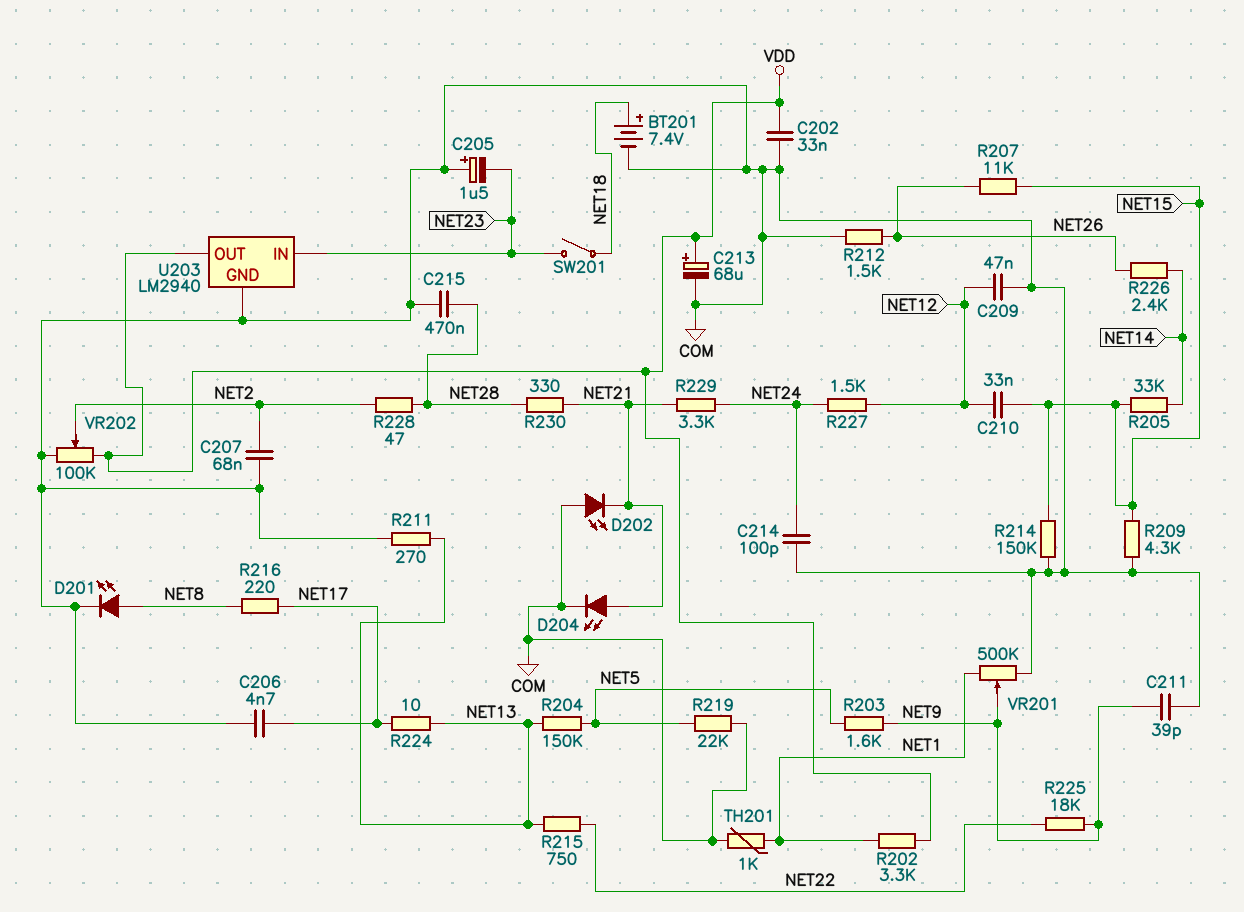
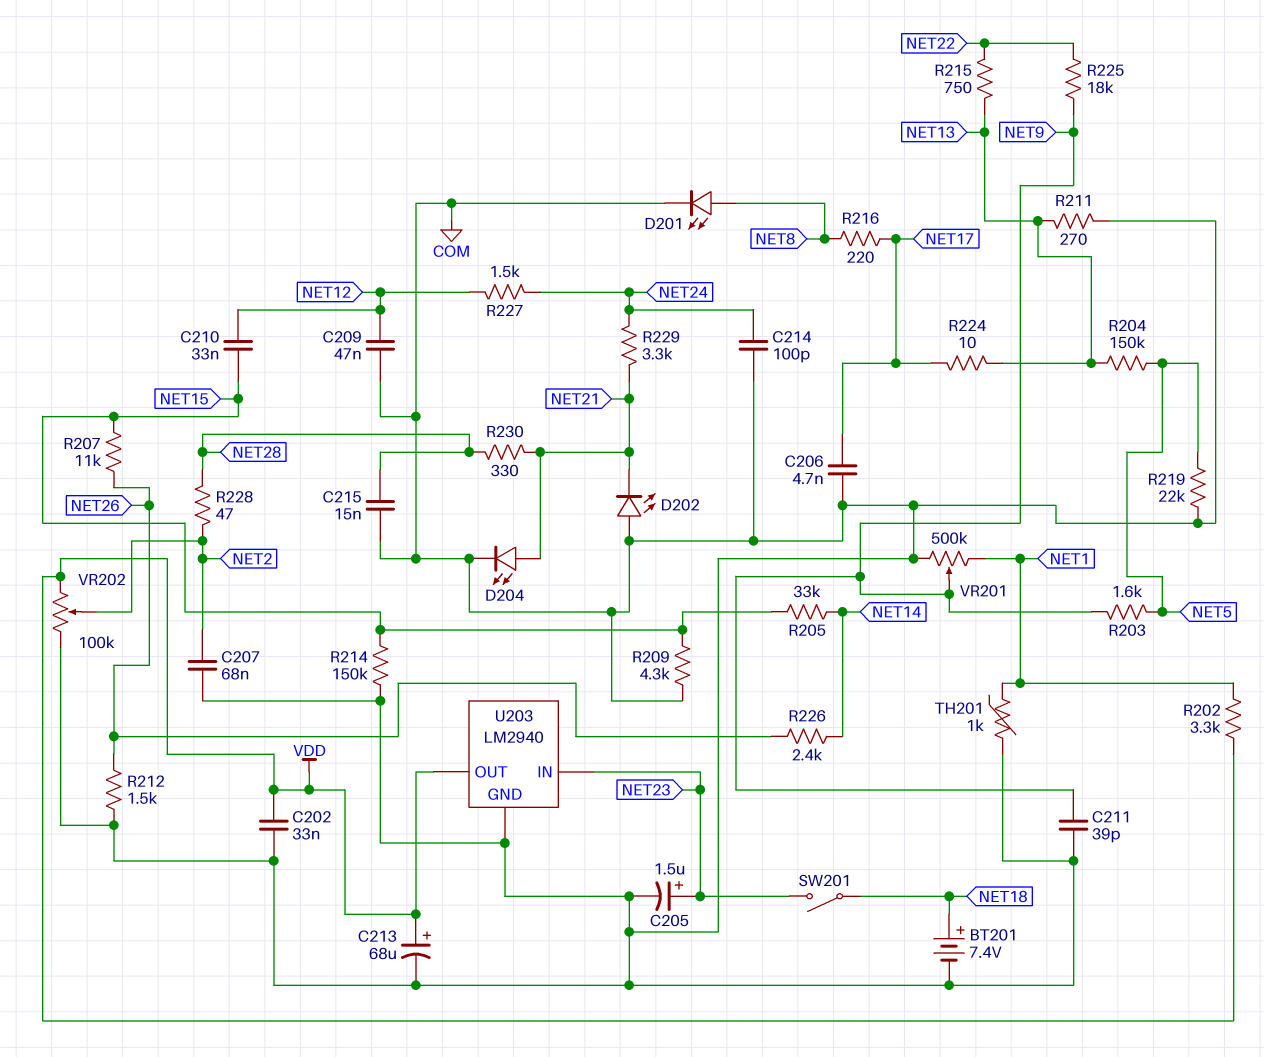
C205: 1.5uF (plus COM, minus NET23) -> 1.5uF (plus NET23, minus COM)
C215: 470nF (COM, NET28) -> 15nF (COM, NET28)

